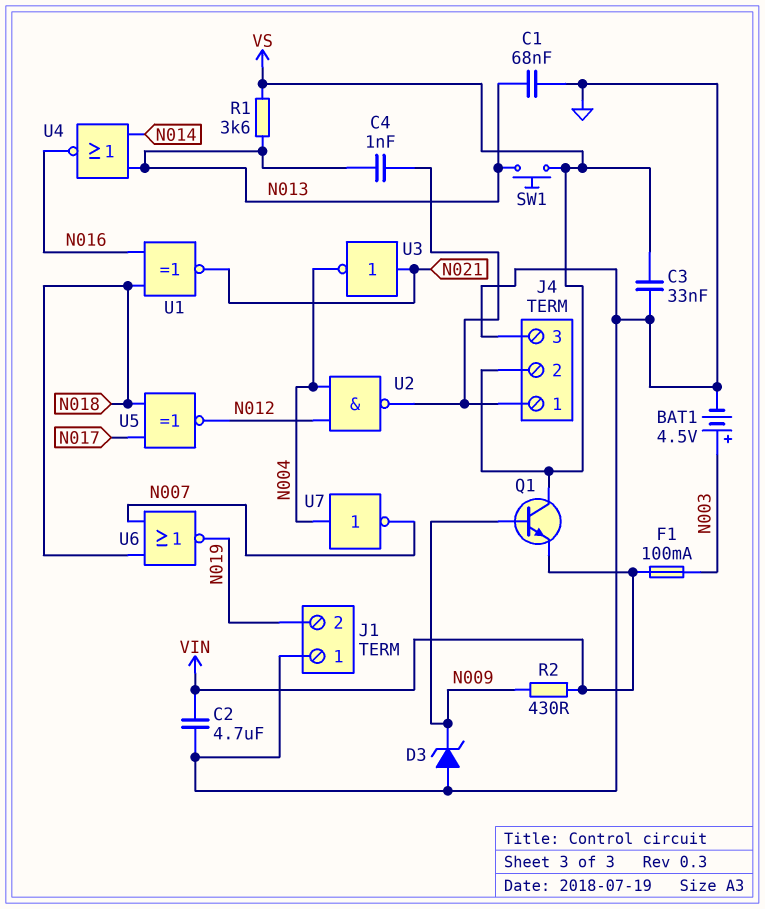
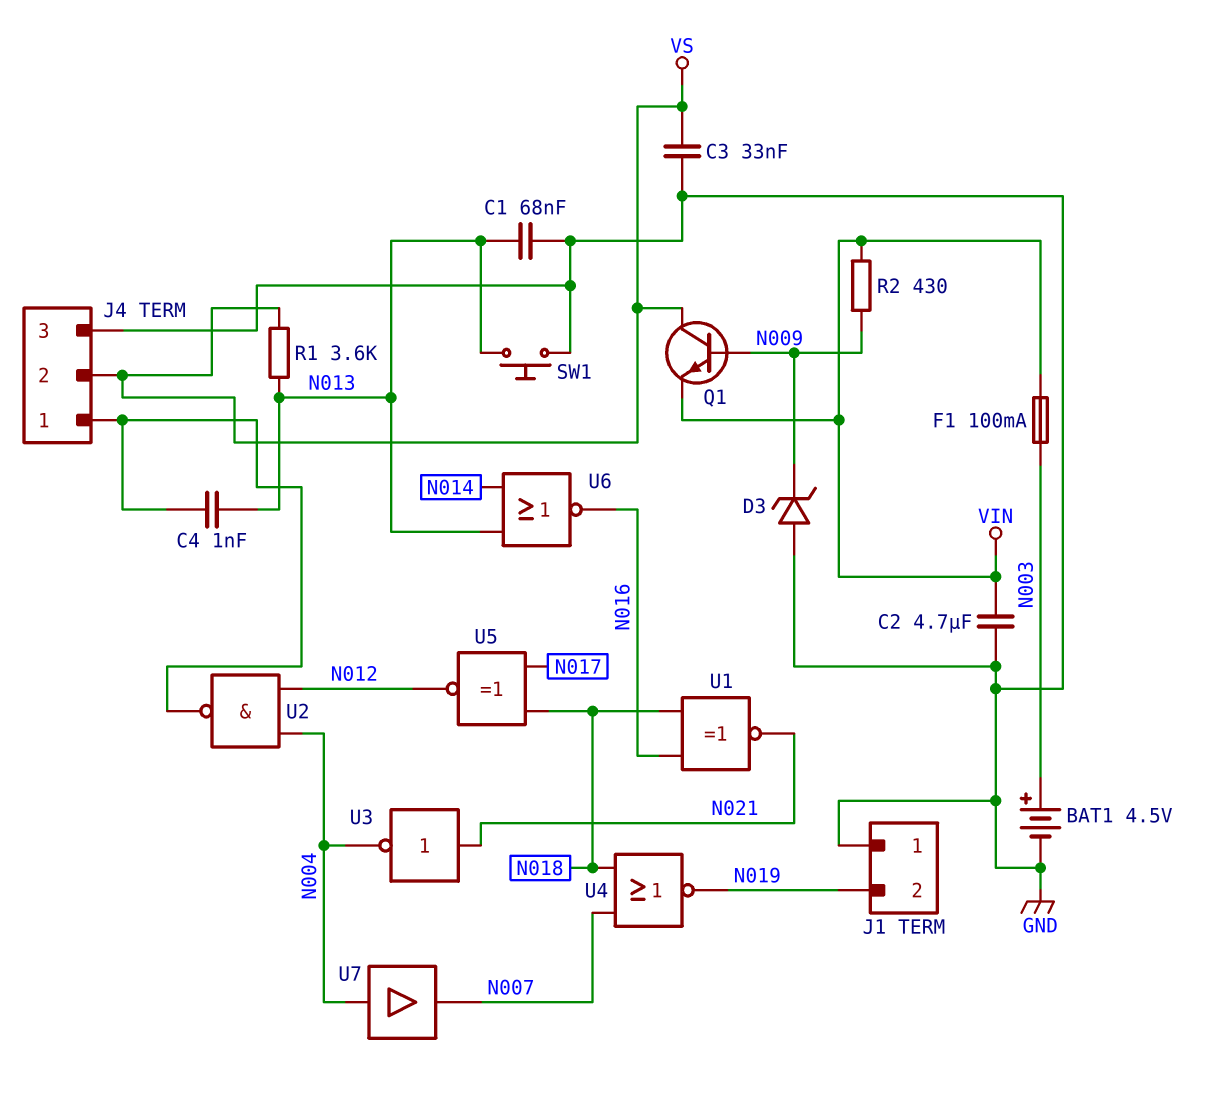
SW1: button (N013, VS) -> button (GND, N013)
U4: NOR (in N013, in N014, out N016) -> NOR (in N007, in N018, out N019)
U6: NOR (in N007, in N018, out N019) -> NOR (in N013, in N014, out N016)
U7: NOT (in N004, out N007) -> buffer (in N004, out N007)

